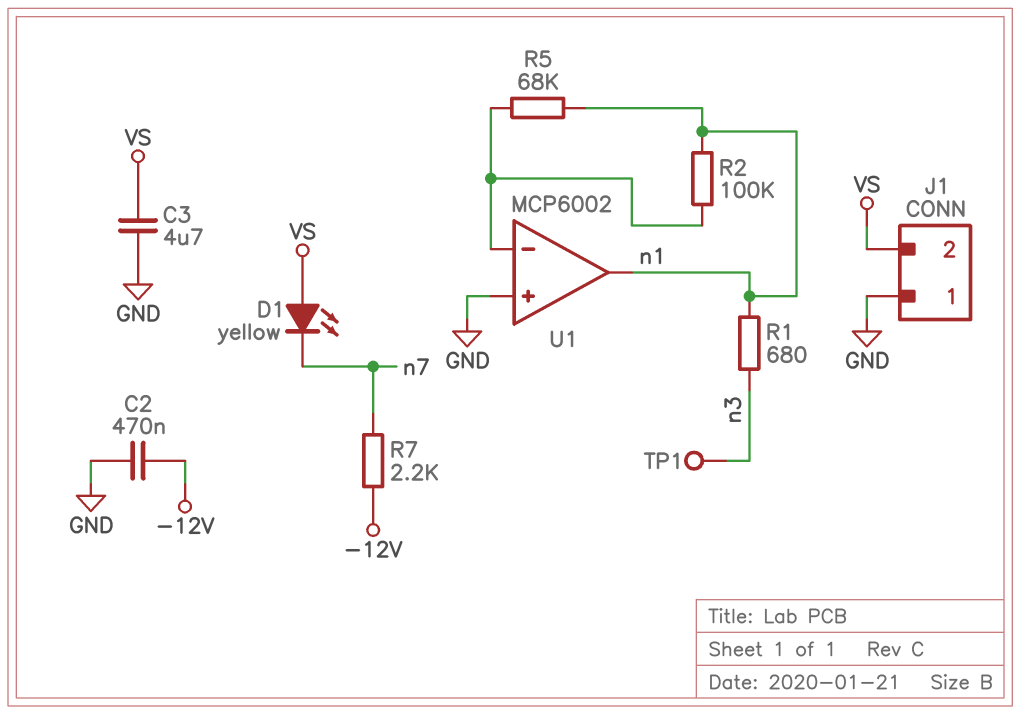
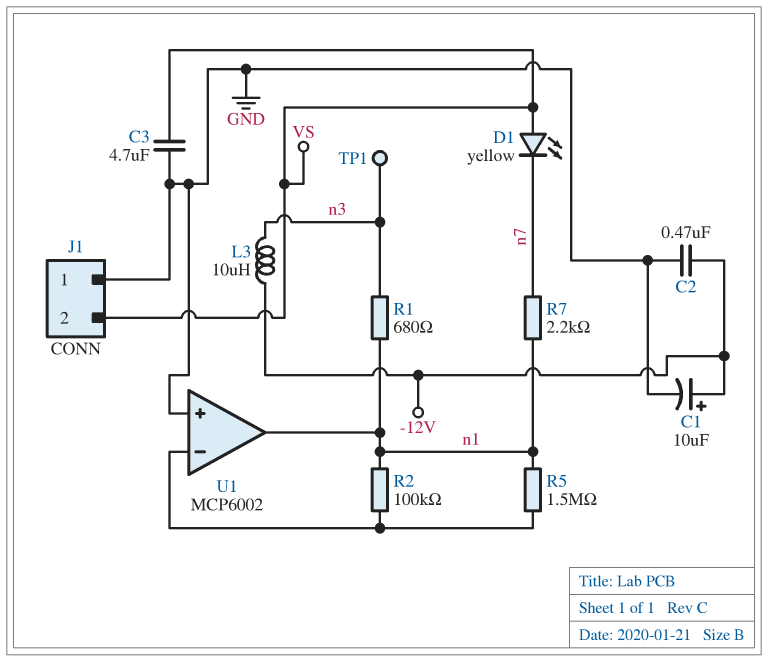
C1: none -> 10uF (plus -12V, minus GND)
L3: none -> 10uH (-12V, n3)
R5: 68k (U1/in-, n1) -> 1.5M (U1/in-, n1)
R7: 2.2k (-12V, n7) -> 2.2k (n1, n7)

